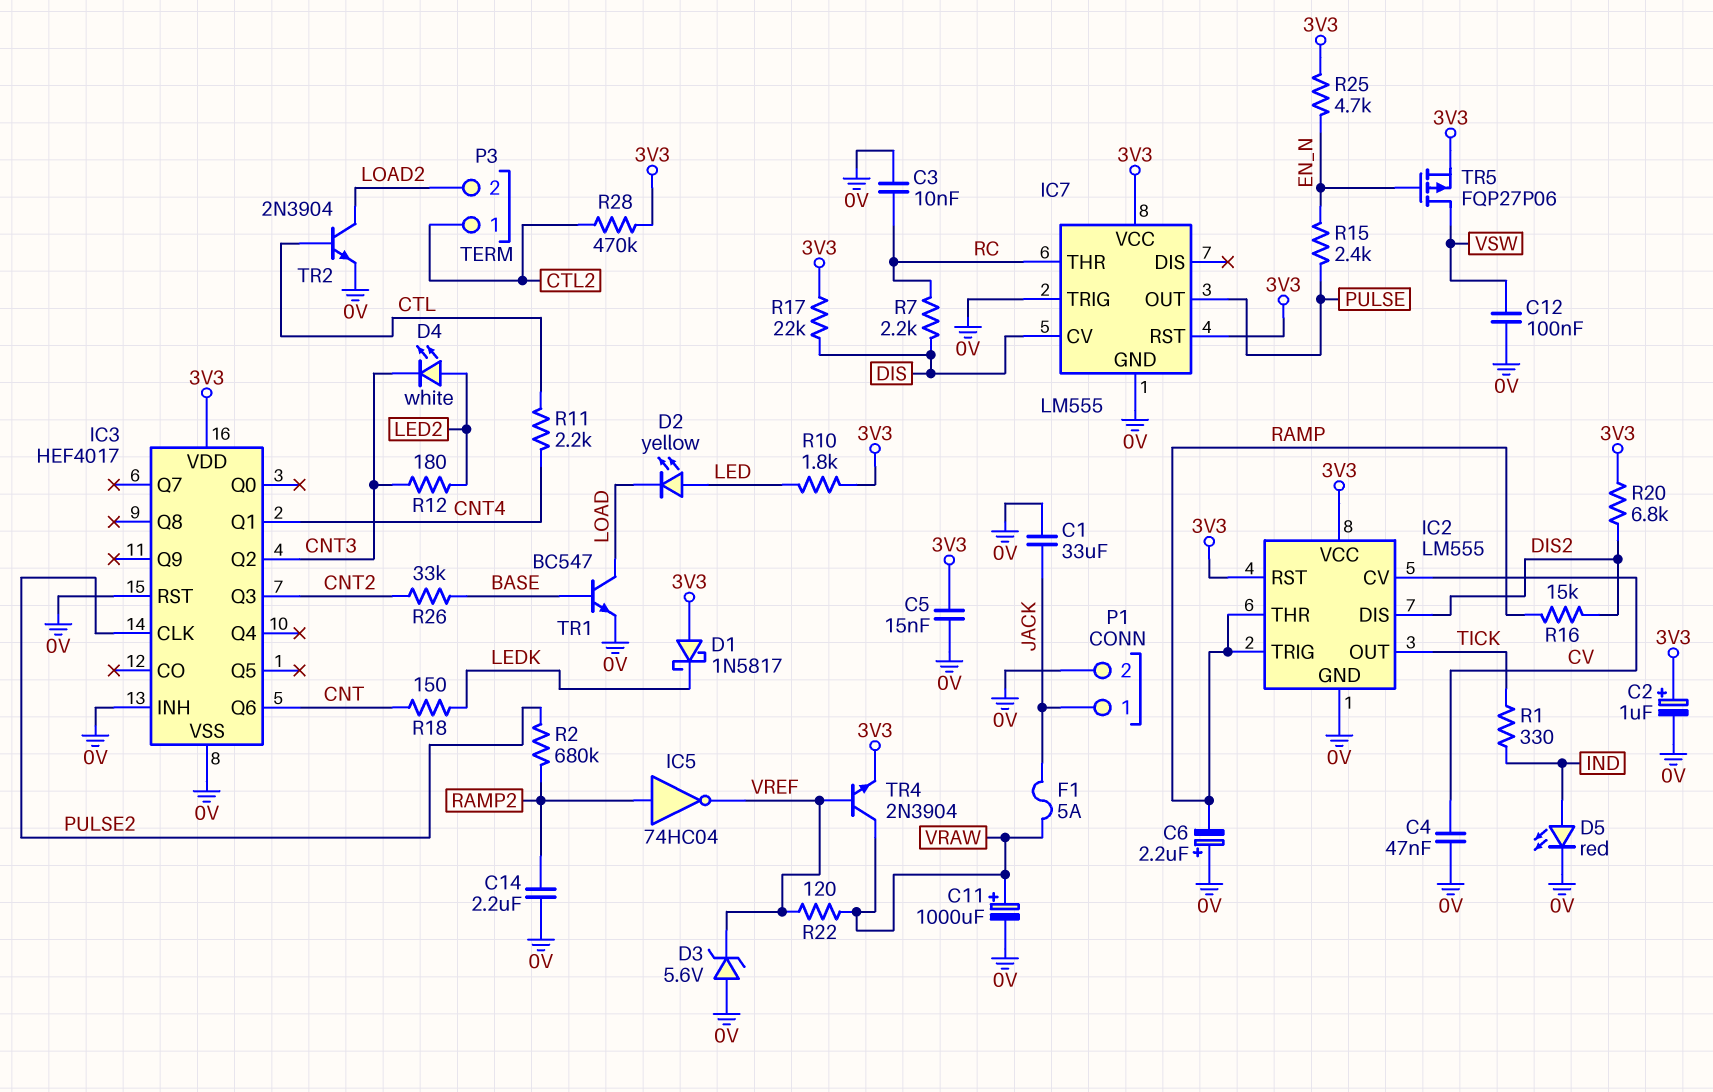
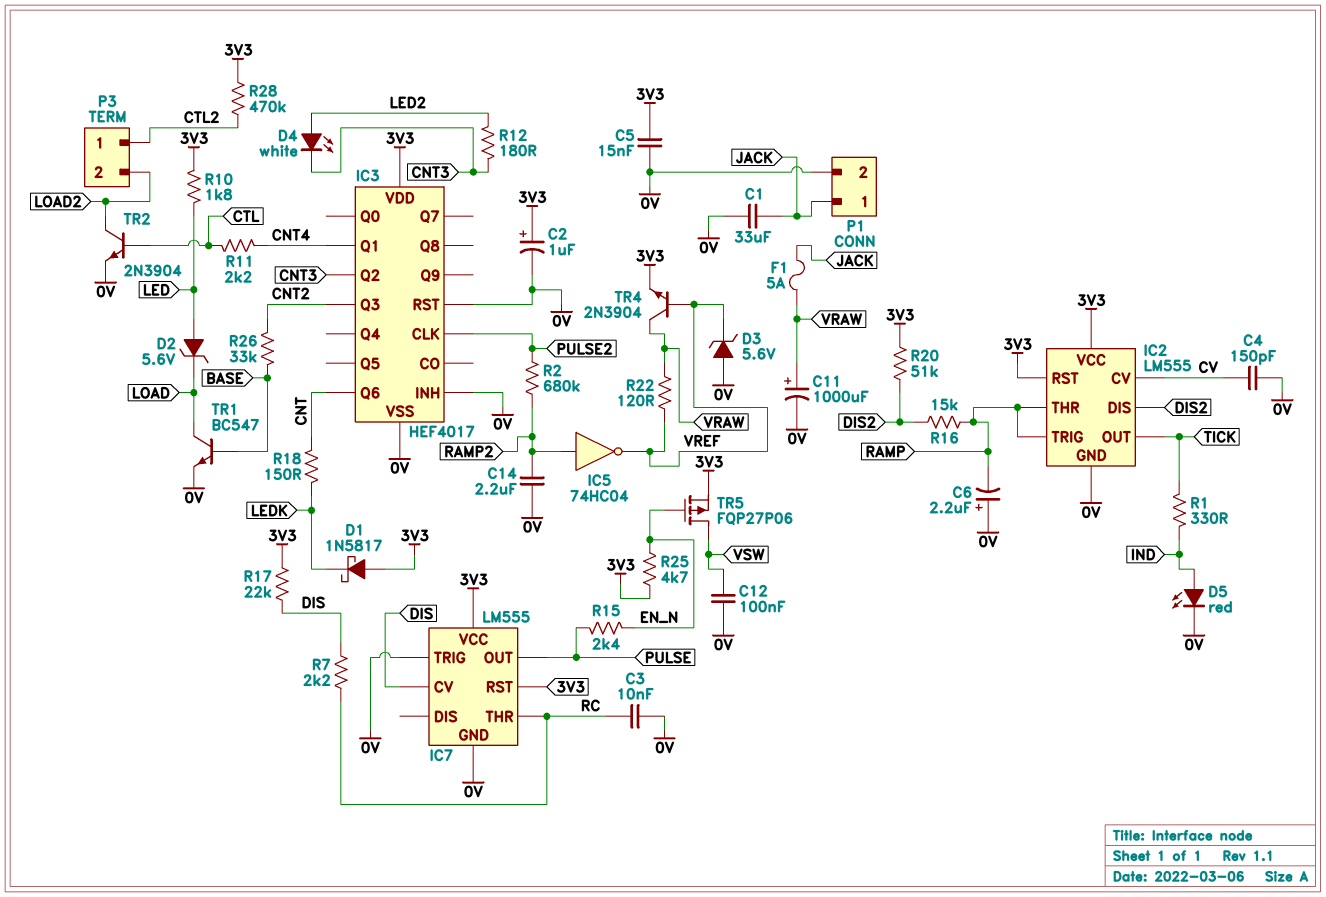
C4: 47nF (0V, CV) -> 150pF (0V, CV)
D2: LED yellow (A LED, K LOAD) -> zener 5.6V (A LED, K LOAD)
R20: 6.8k (3V3, DIS2) -> 51k (3V3, DIS2)

